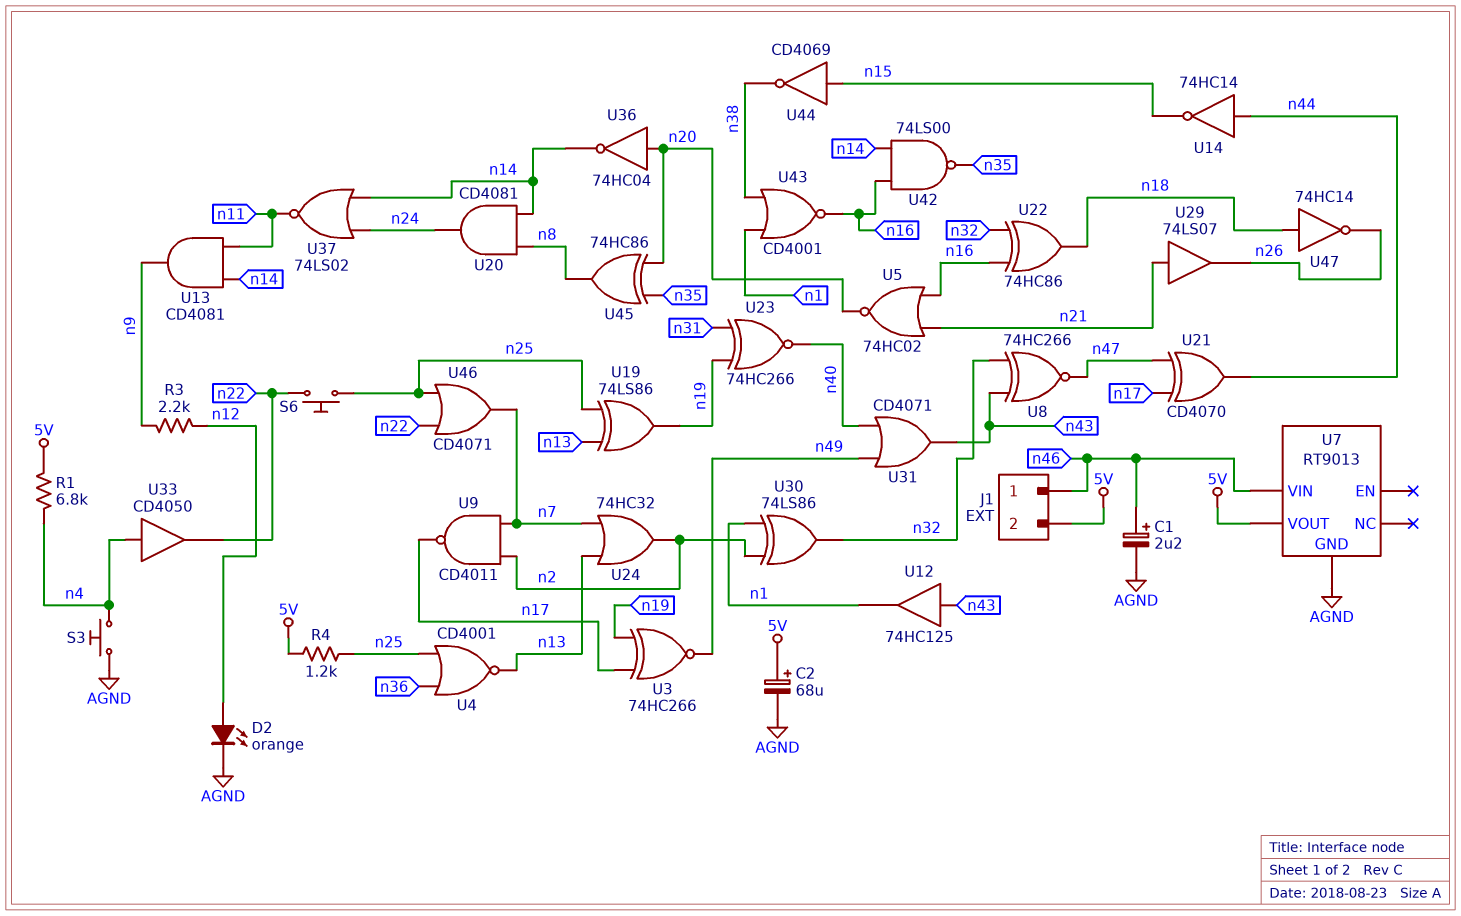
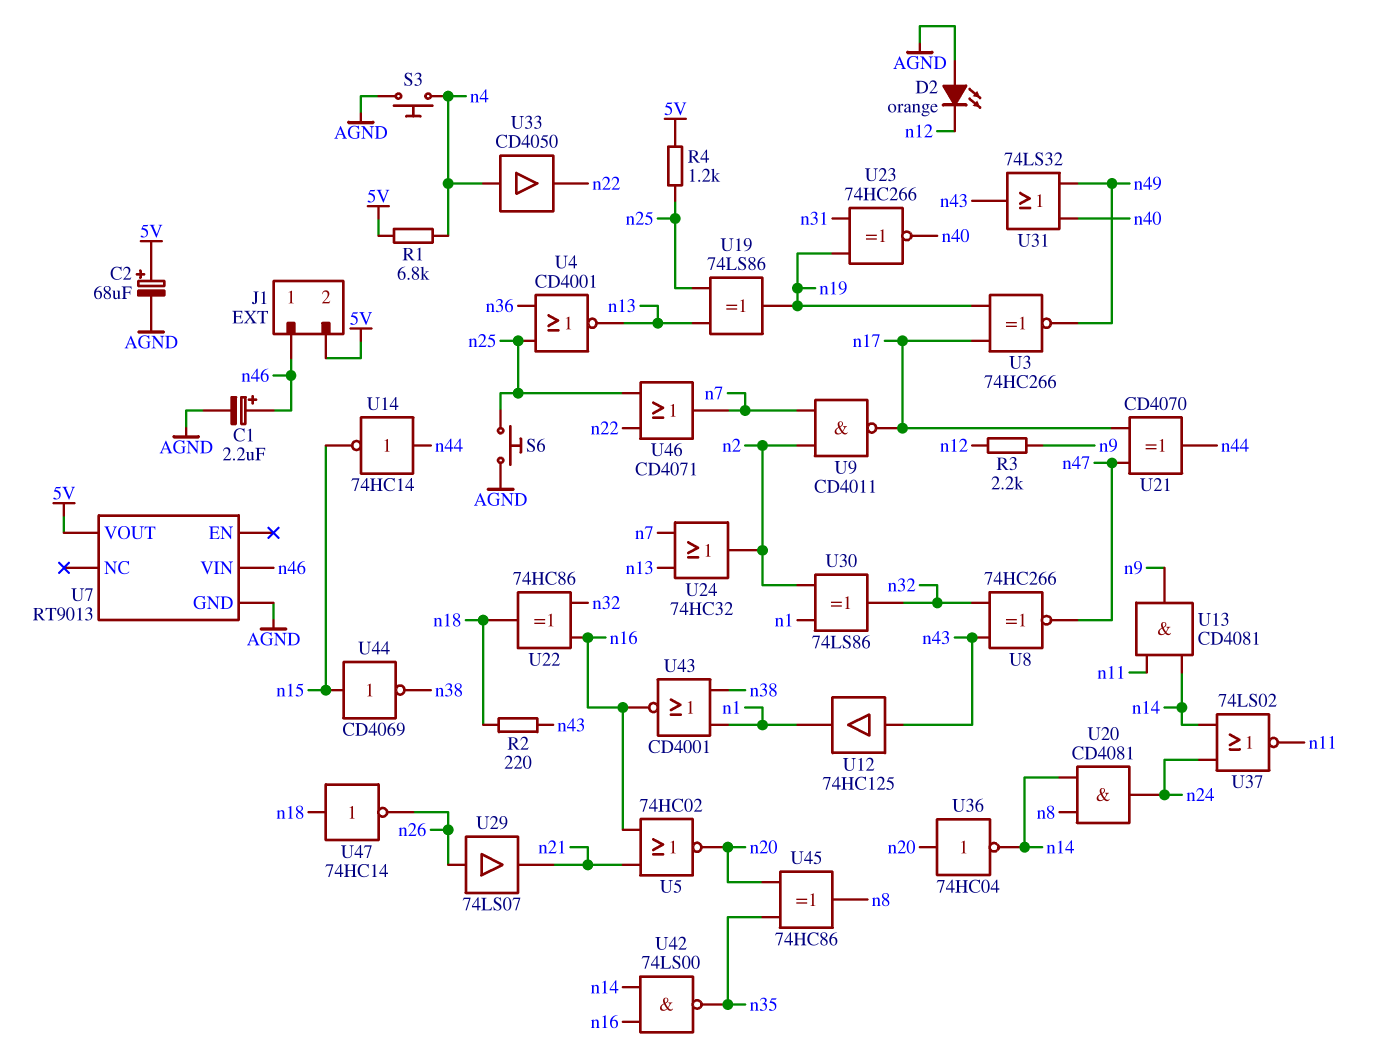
D2: LED orange (A n12, K AGND) -> LED orange (A AGND, K n12)
R2: none -> 220 (n18, n43)
S6: button (n22, n25) -> button (AGND, n25)
U29: buffer 74LS07 (in n21, out n26) -> buffer 74LS07 (in n26, out n21)
U31: OR CD4071 (in n40, in n49, out n43) -> OR 74LS32 (in n40, in n49, out n43)

